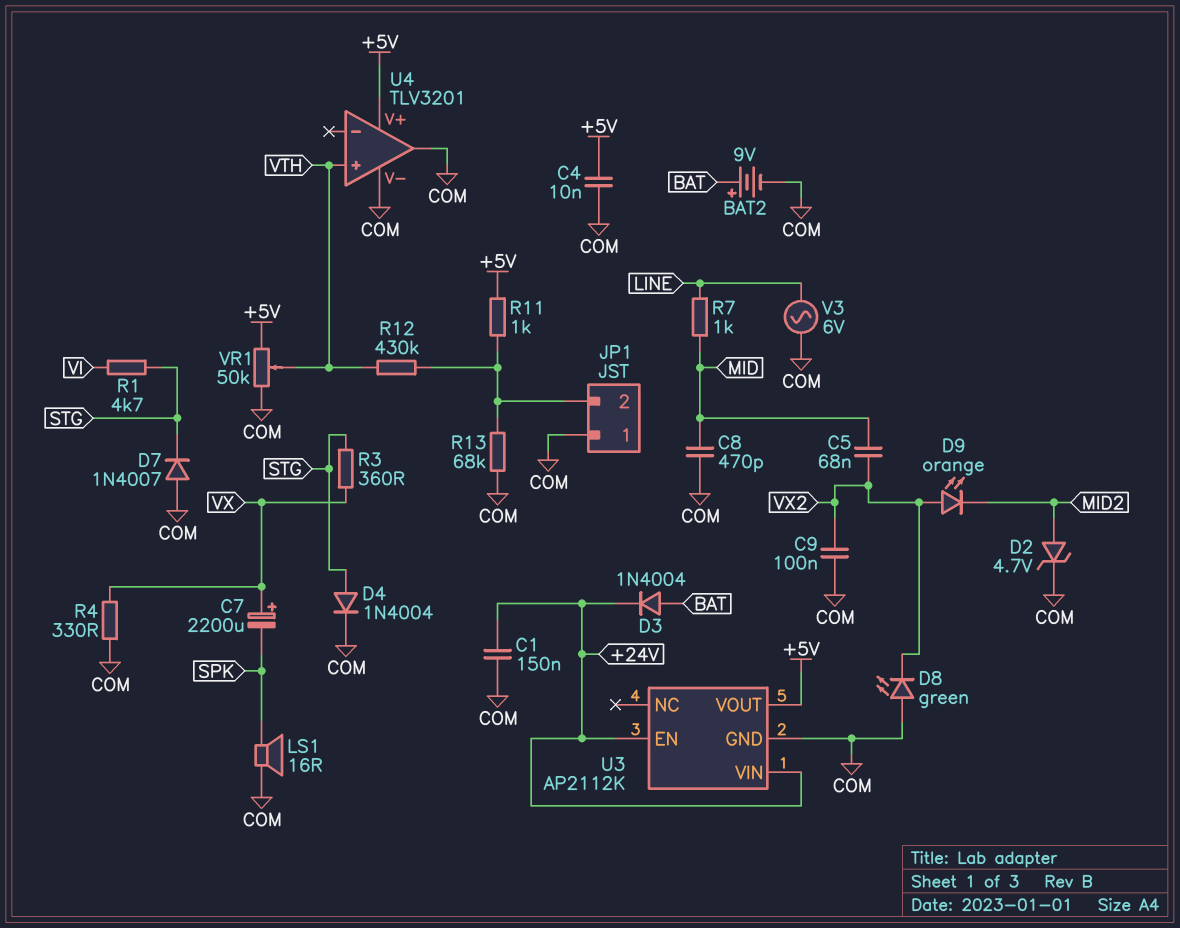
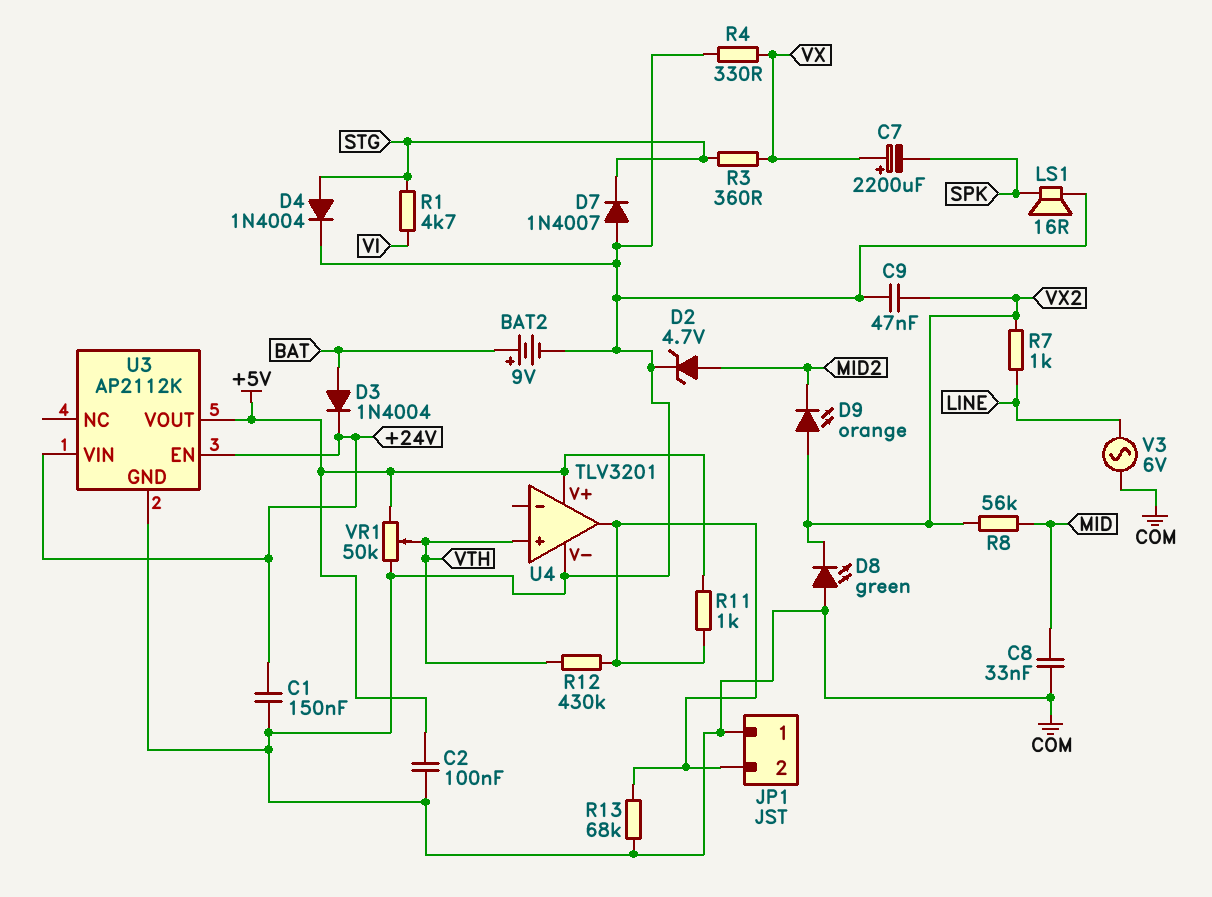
C2: none -> 100nF (+5V, COM)
C4: 10nF (+5V, COM) -> none
C5: 68nF (MID, VX2) -> none
C8: 470pF (COM, MID) -> 33nF (COM, MID)
C9: 100nF (COM, VX2) -> 47nF (COM, VX2)
R7: 1k (LINE, MID) -> 1k (LINE, VX2)
R8: none -> 56k (MID, VX2)
U4 pin out: COM -> JP1/2

